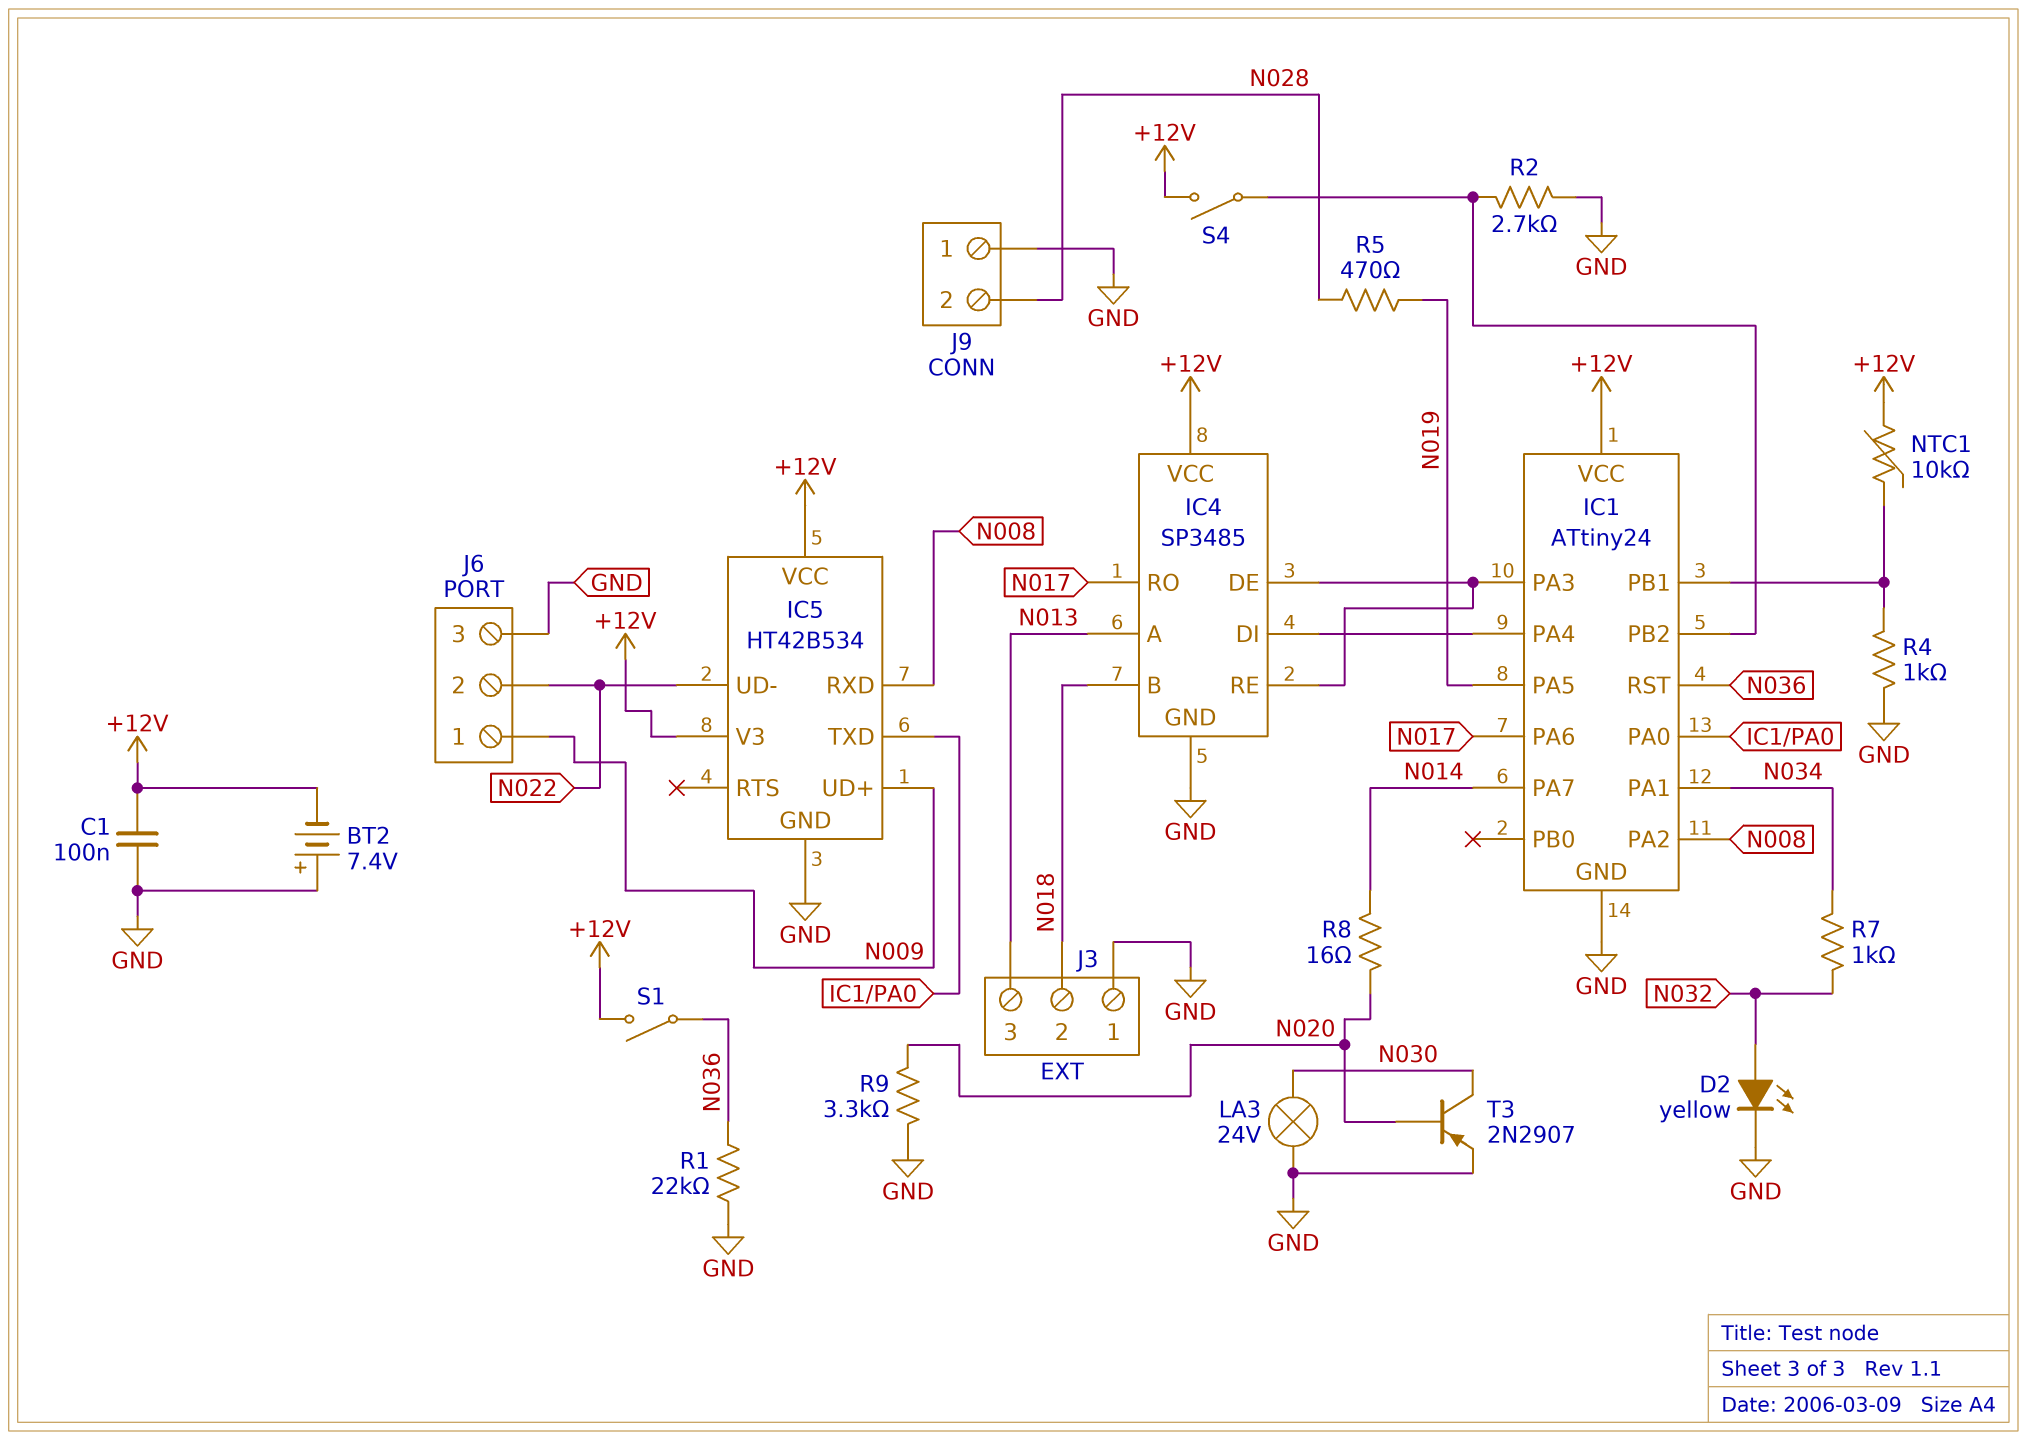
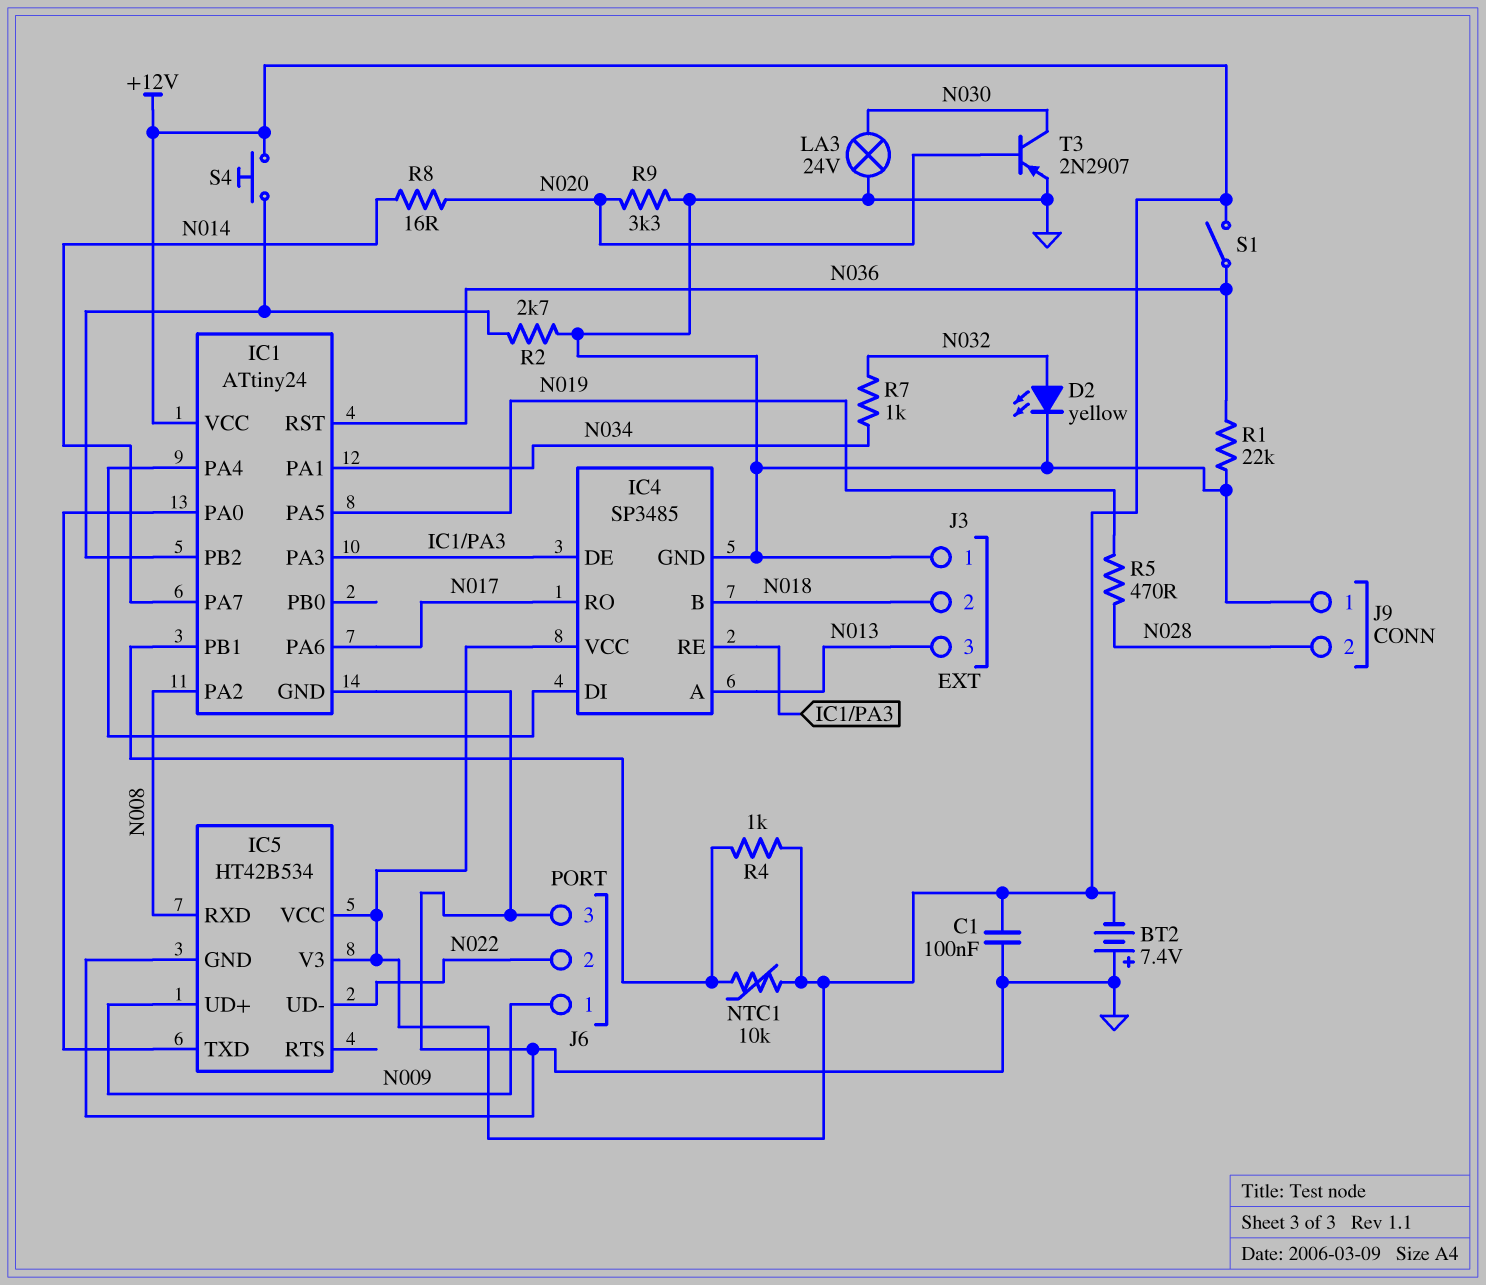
R4: 1k (GND, IC1/PB1) -> 1k (+12V, IC1/PB1)
S4: switch (+12V, IC1/PB2) -> button (+12V, IC1/PB2)

